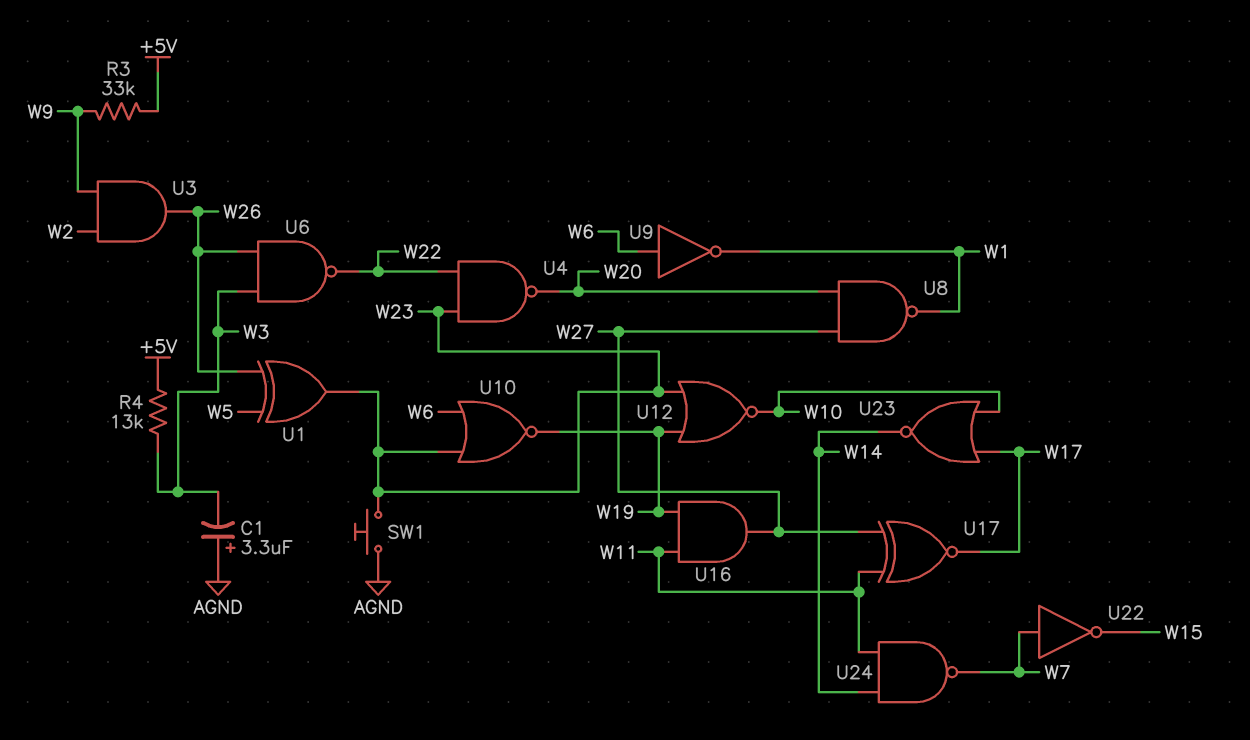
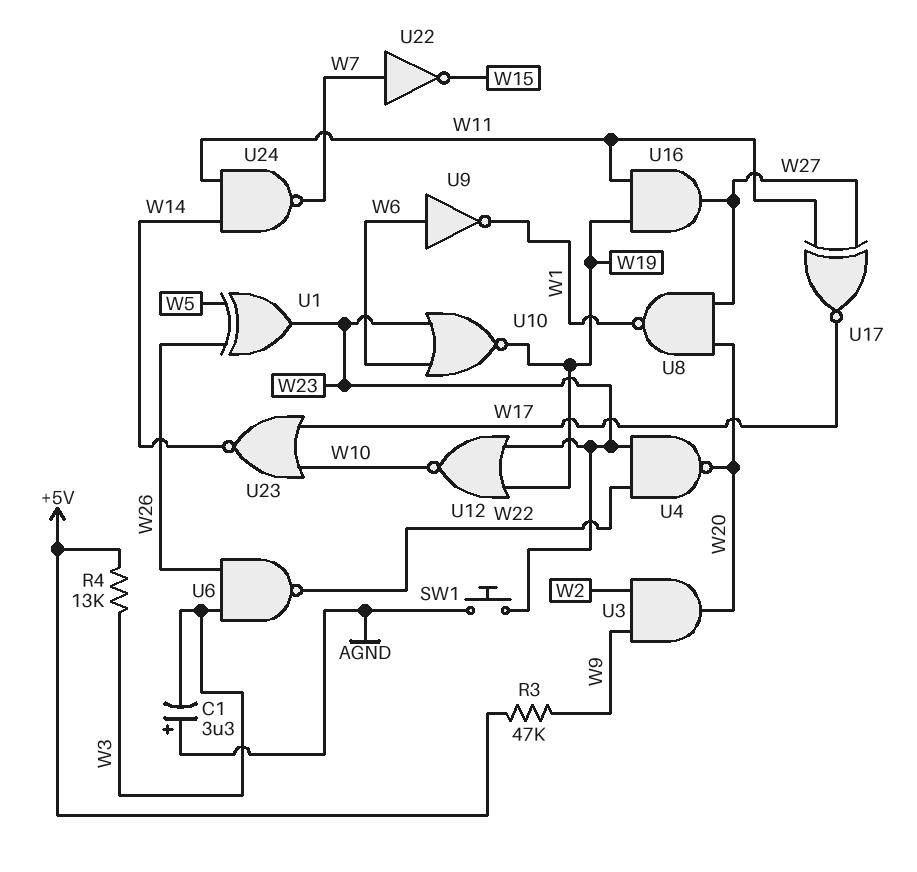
R3: 33k (+5V, W9) -> 47k (+5V, W9)
U3: AND (in W2, in W9, out W26) -> AND (in W2, in W9, out W20)

